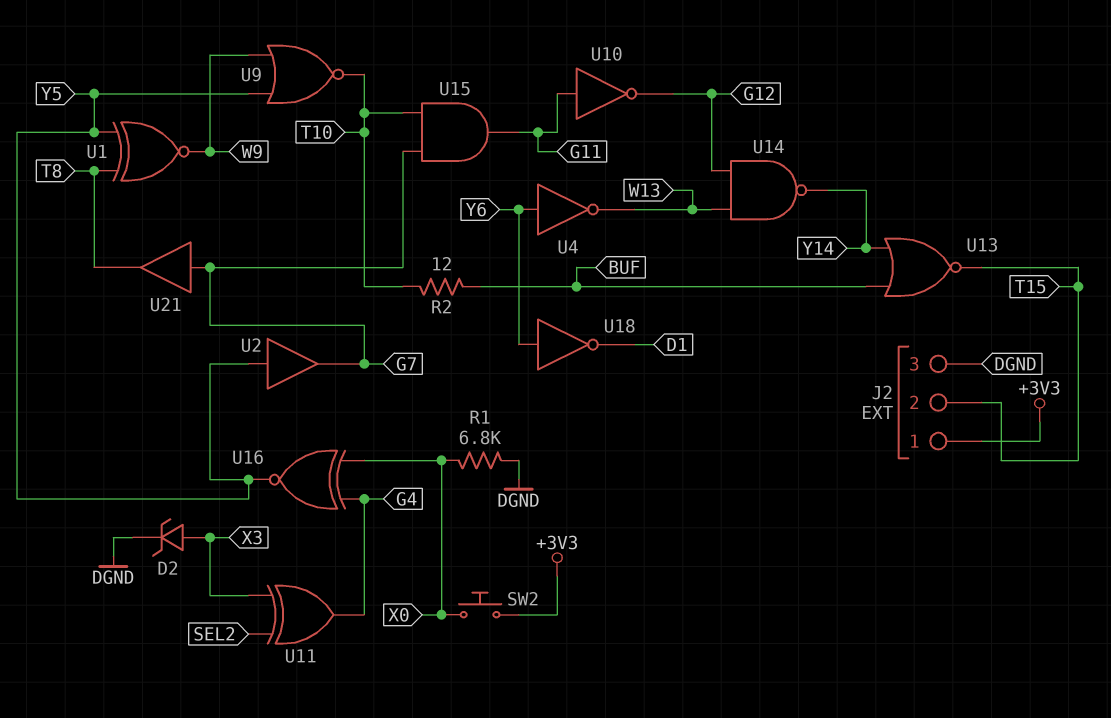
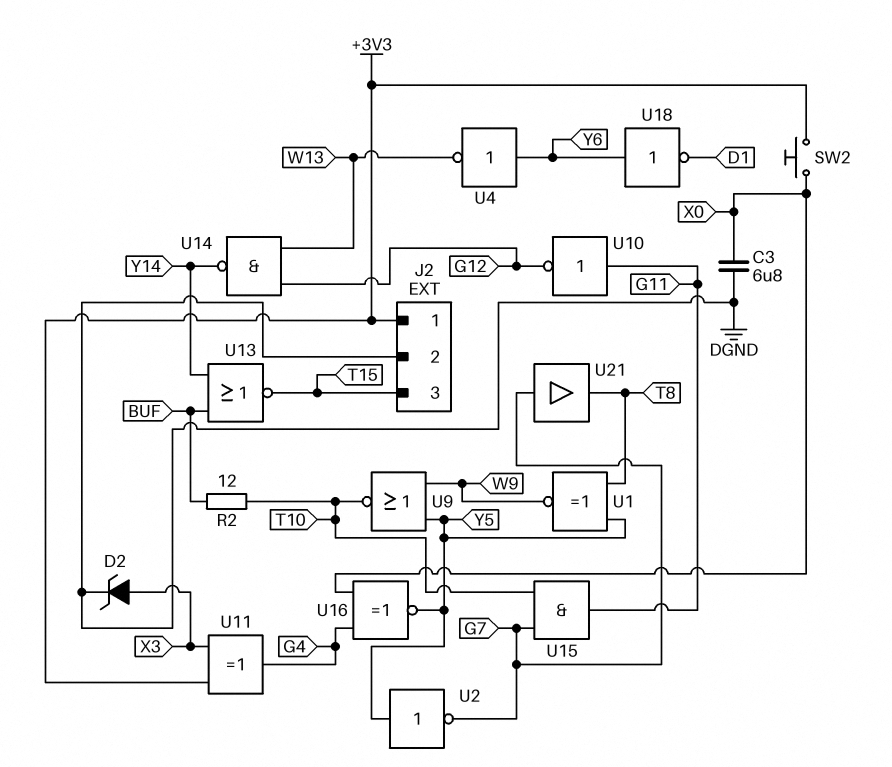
C3: none -> 6.8uF (DGND, X0)
J2 pin 2: T15 -> DGND
J2 pin 3: DGND -> T15
R1: 6.8k (DGND, X0) -> none
U2: buffer (in Y5, out G7) -> NOT (in Y5, out G7)
U11: XOR (in SEL2, in X3, out G4) -> XOR (in +3V3, in X3, out G4)

